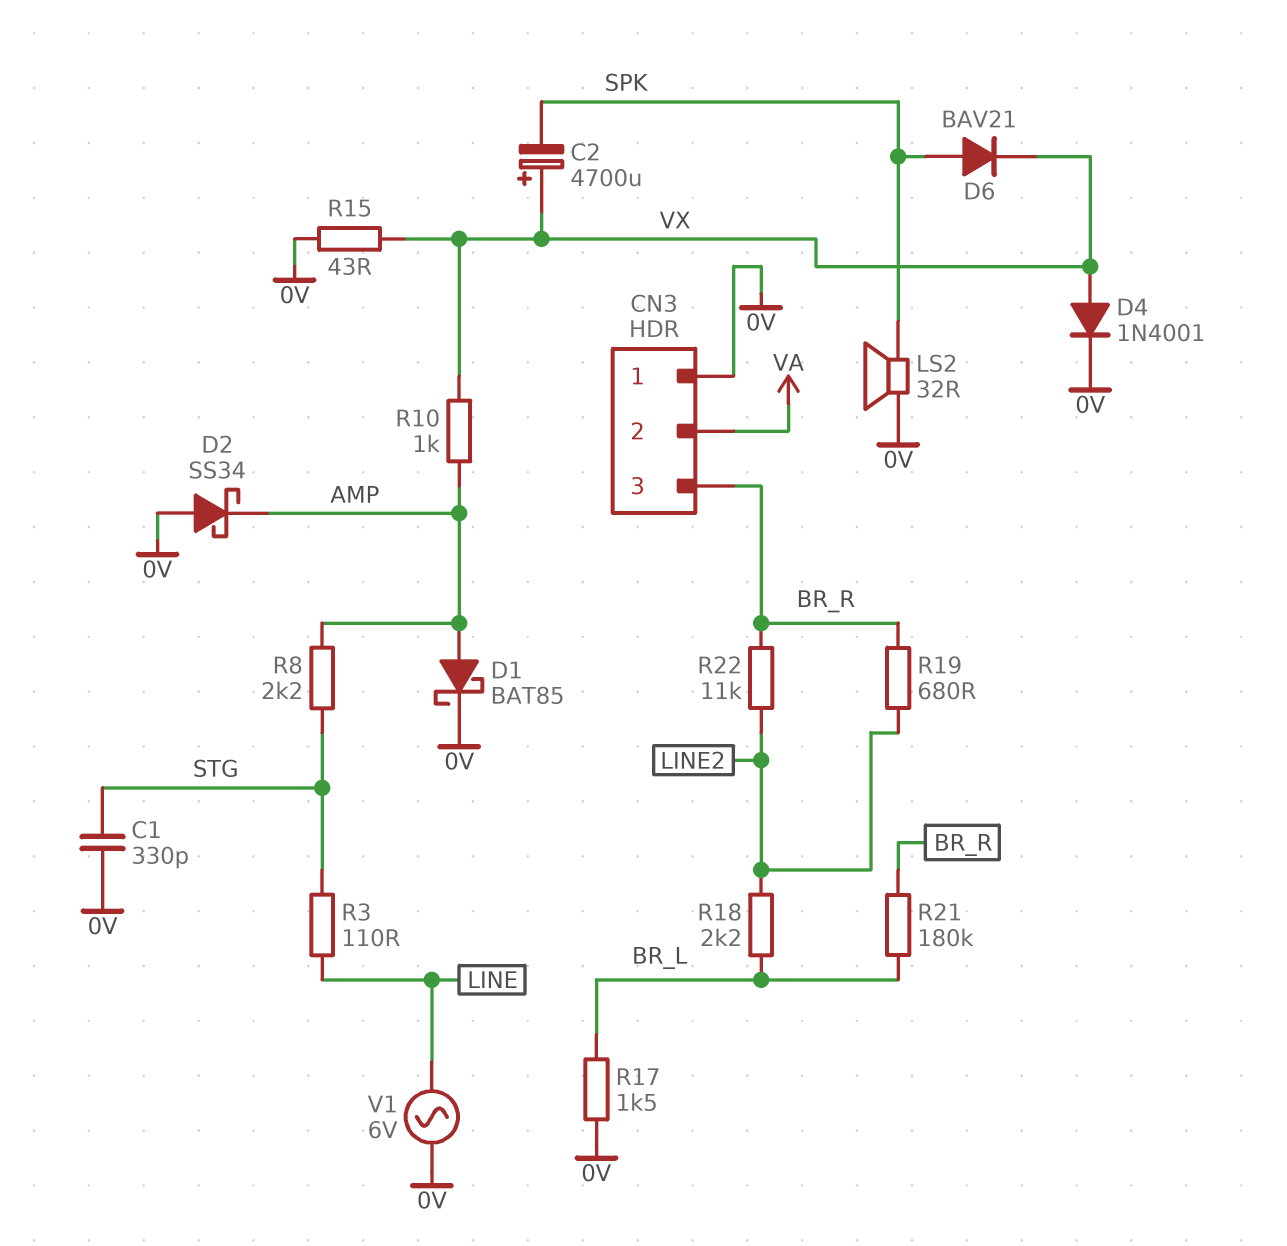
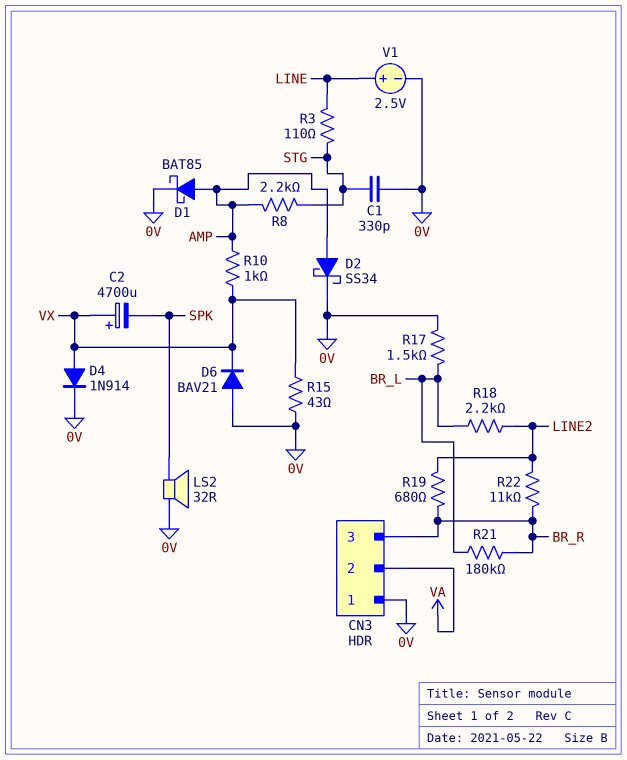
D2: schottky SS34 (A 0V, K AMP) -> schottky SS34 (A AMP, K 0V)
D4: diode 1N4001 (A VX, K 0V) -> diode 1N914 (A VX, K 0V)
D6: diode BAV21 (A SPK, K VX) -> diode BAV21 (A 0V, K VX)
V1: AC 6V (0V, LINE) -> 2.5V (plus LINE, minus 0V)

